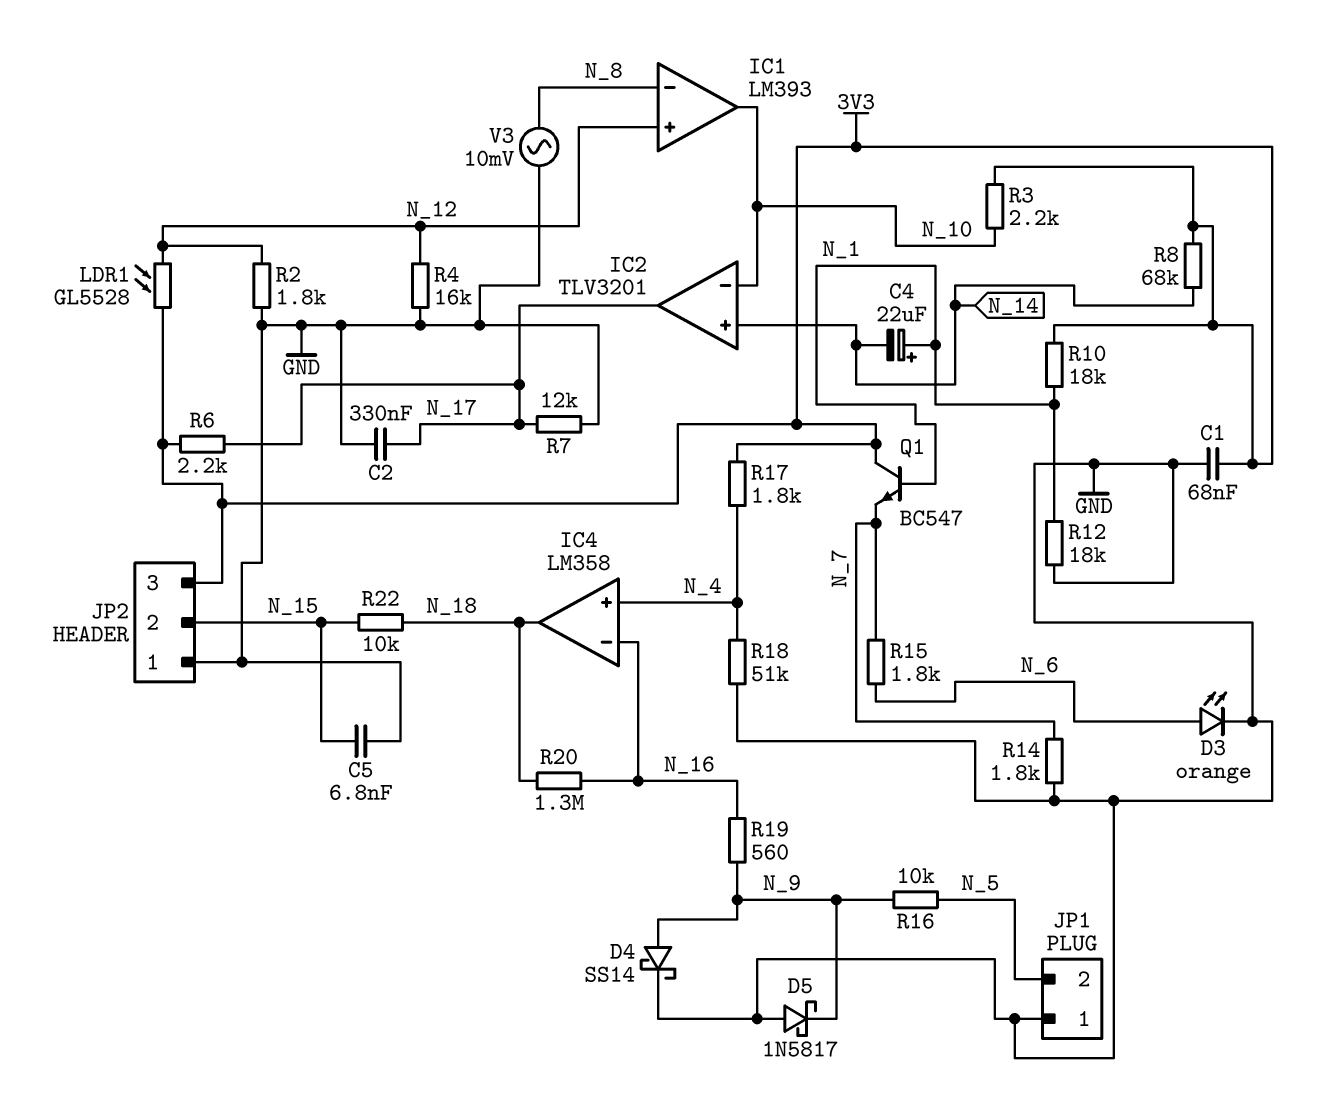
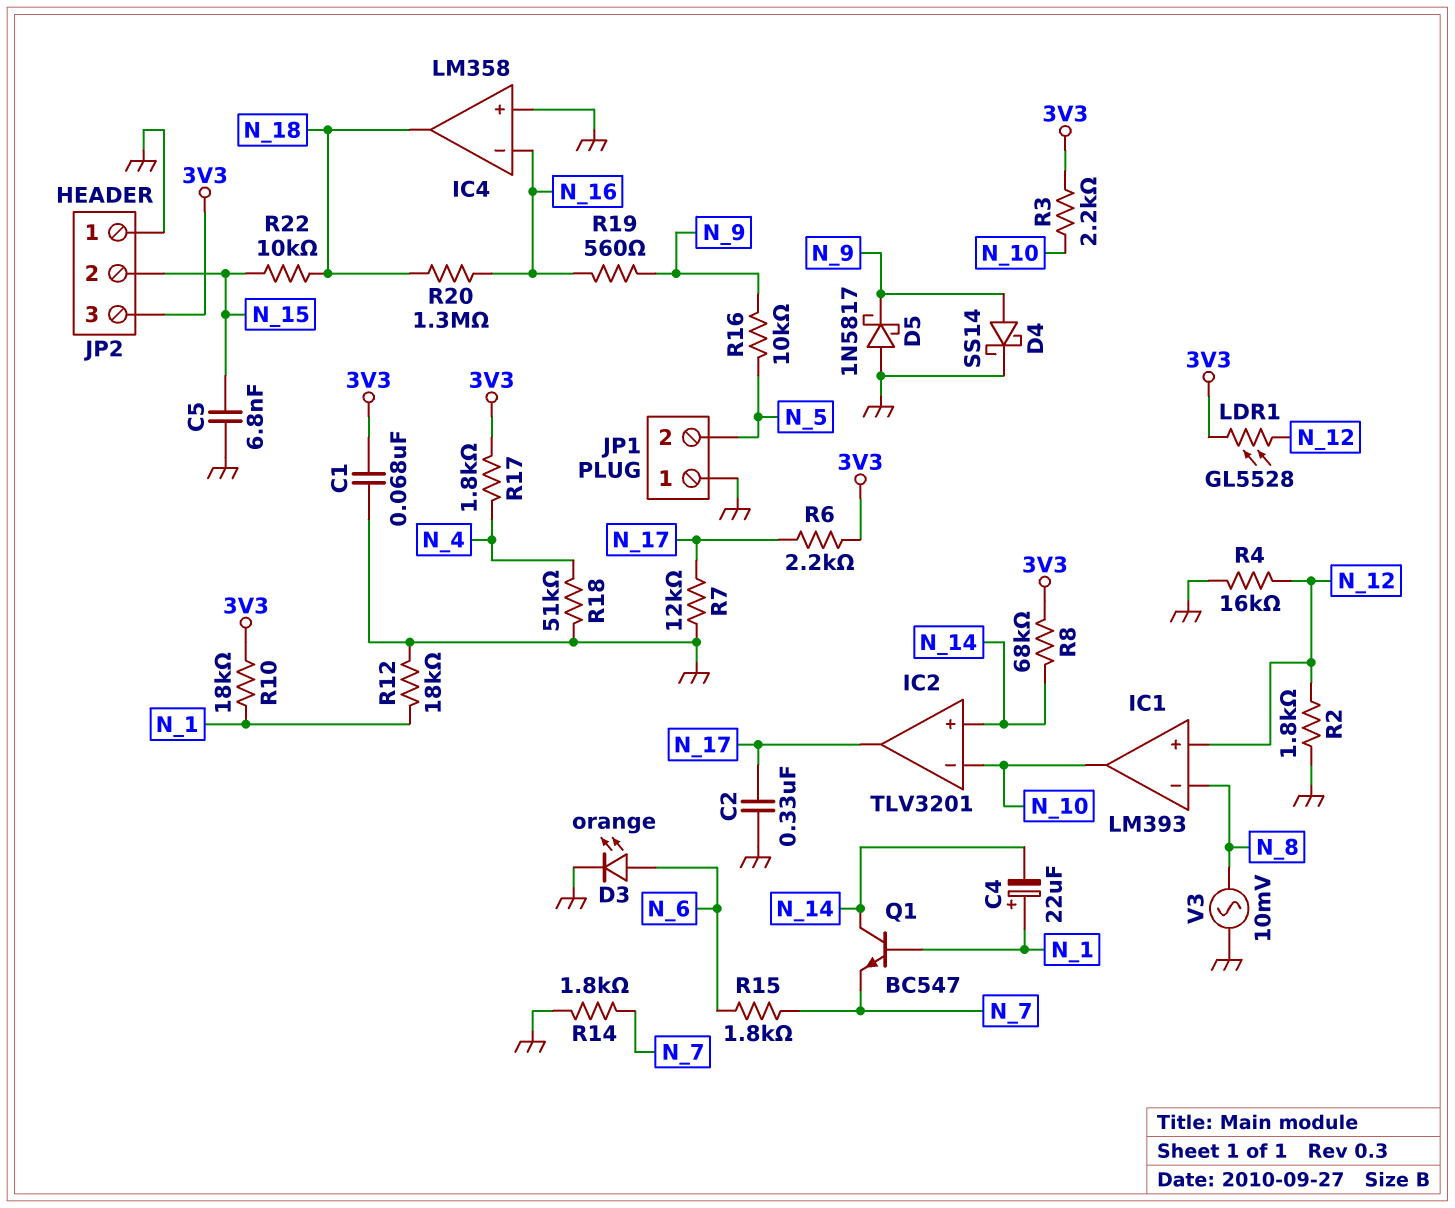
IC4 pin in+: N_4 -> GND
Q1: NPN BC547 (B N_1, C 3V3, E N_7) -> NPN BC547 (B N_1, C N_14, E N_7)

